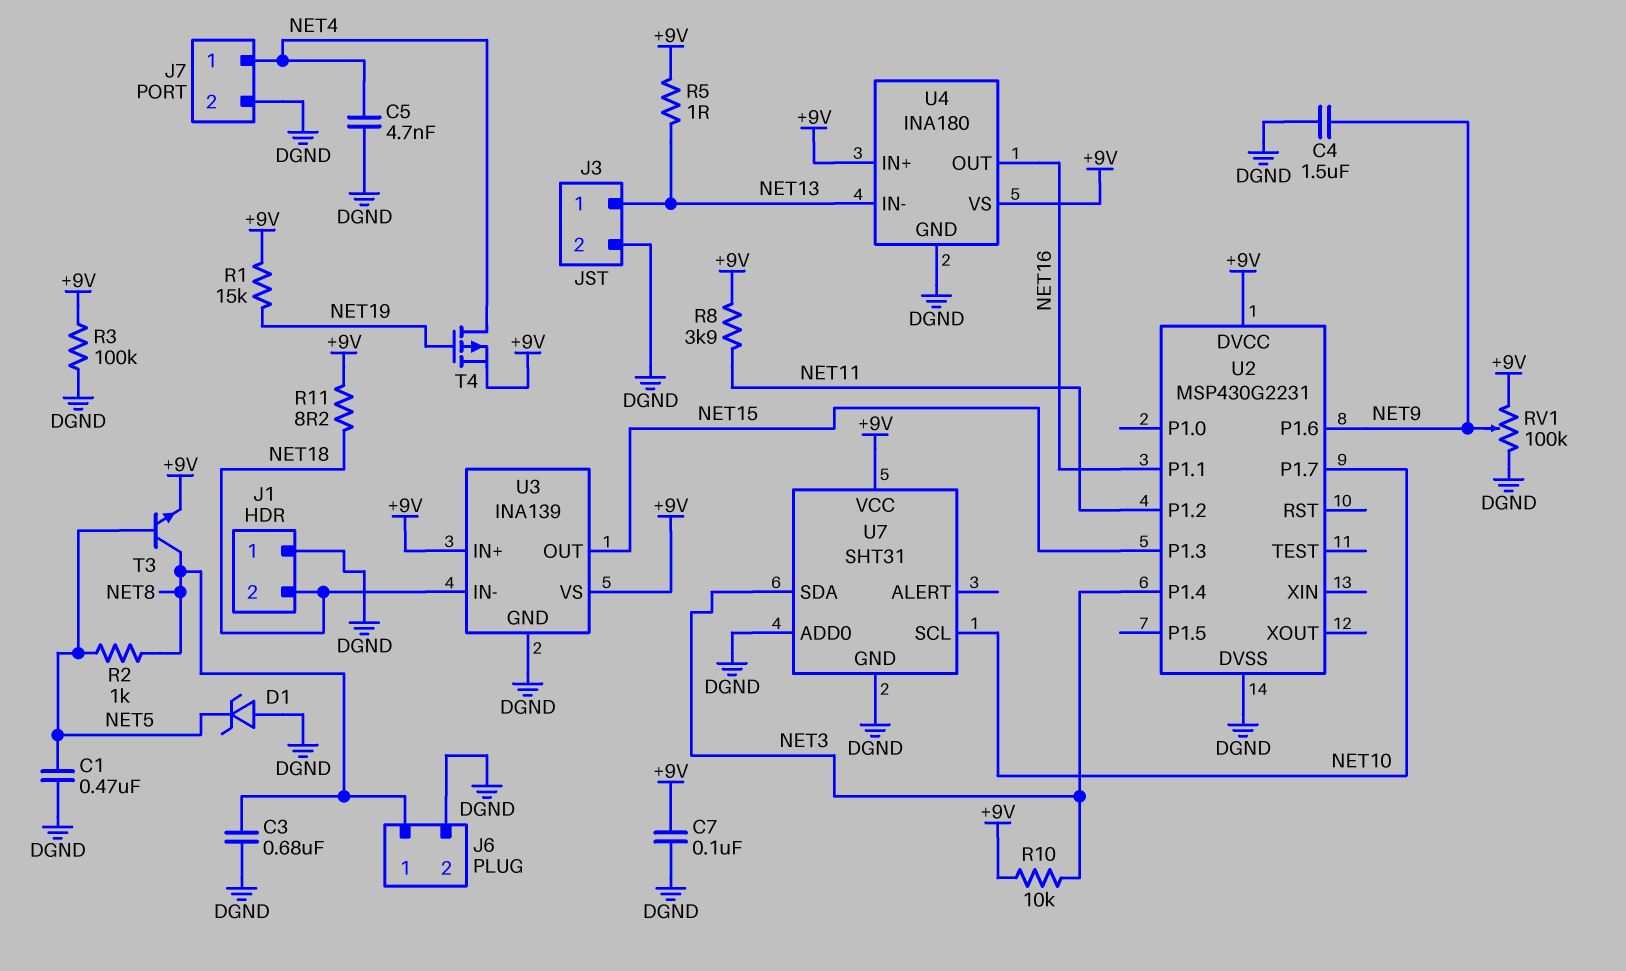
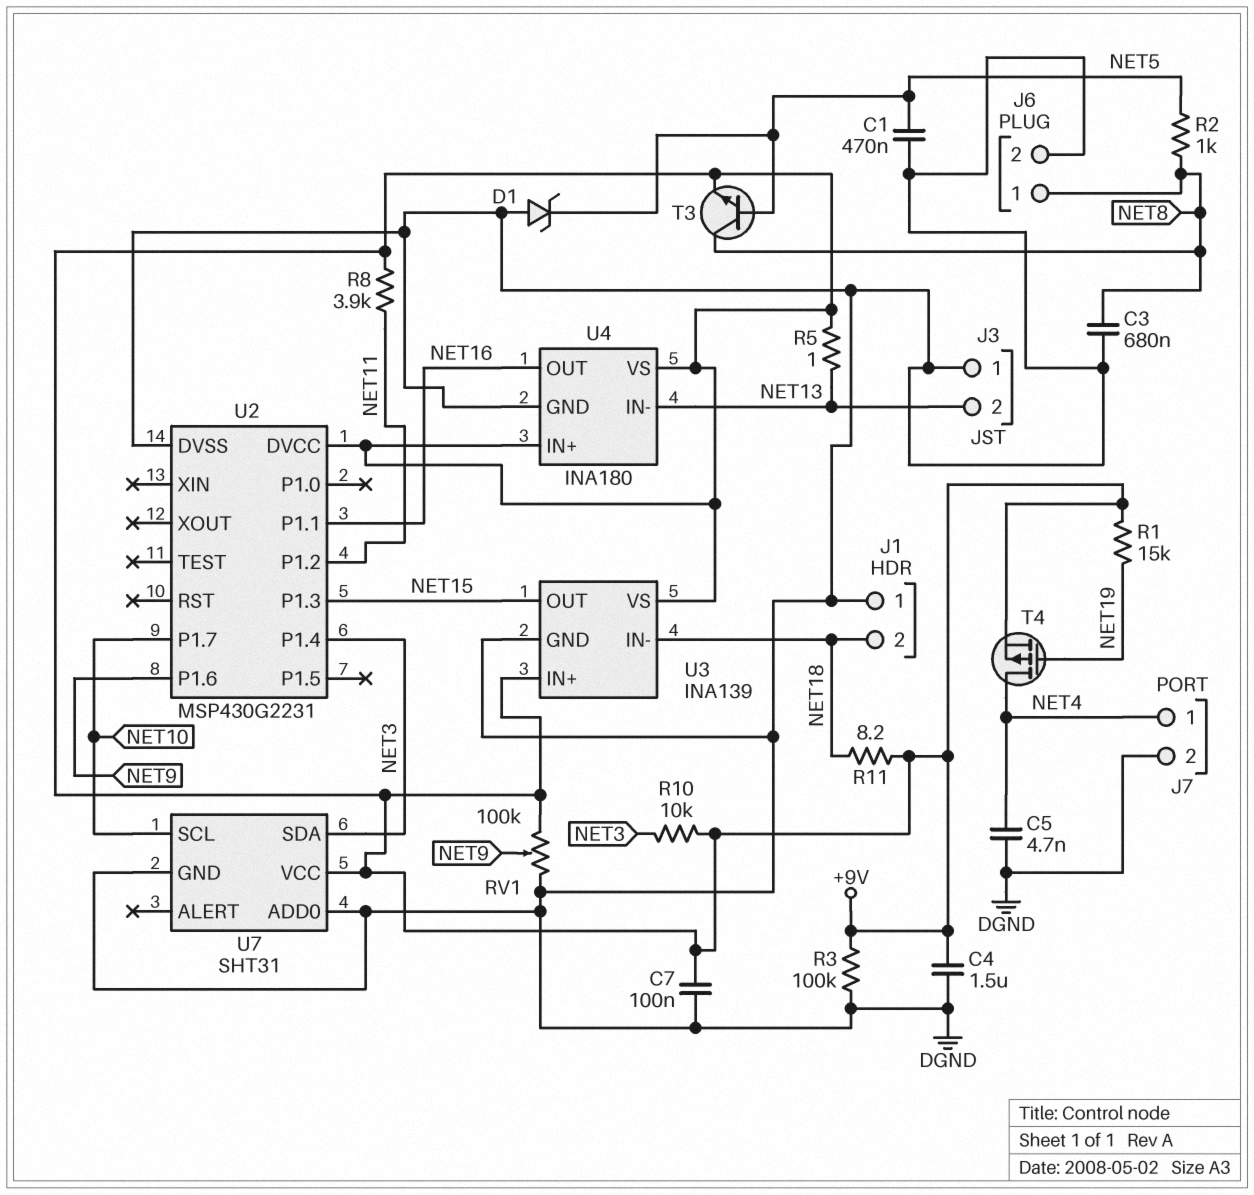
C4: 1.5uF (DGND, NET9) -> 1.5uF (+9V, DGND)
J3 pin 1: NET13 -> DGND
J3 pin 2: DGND -> NET13

